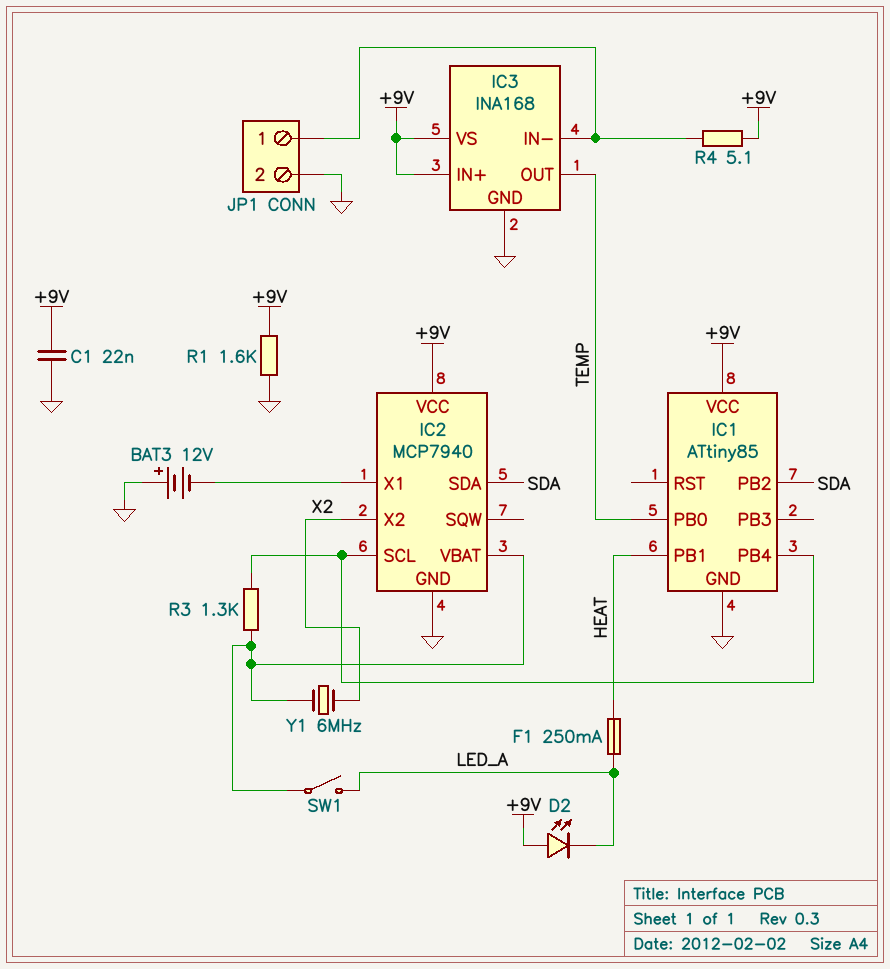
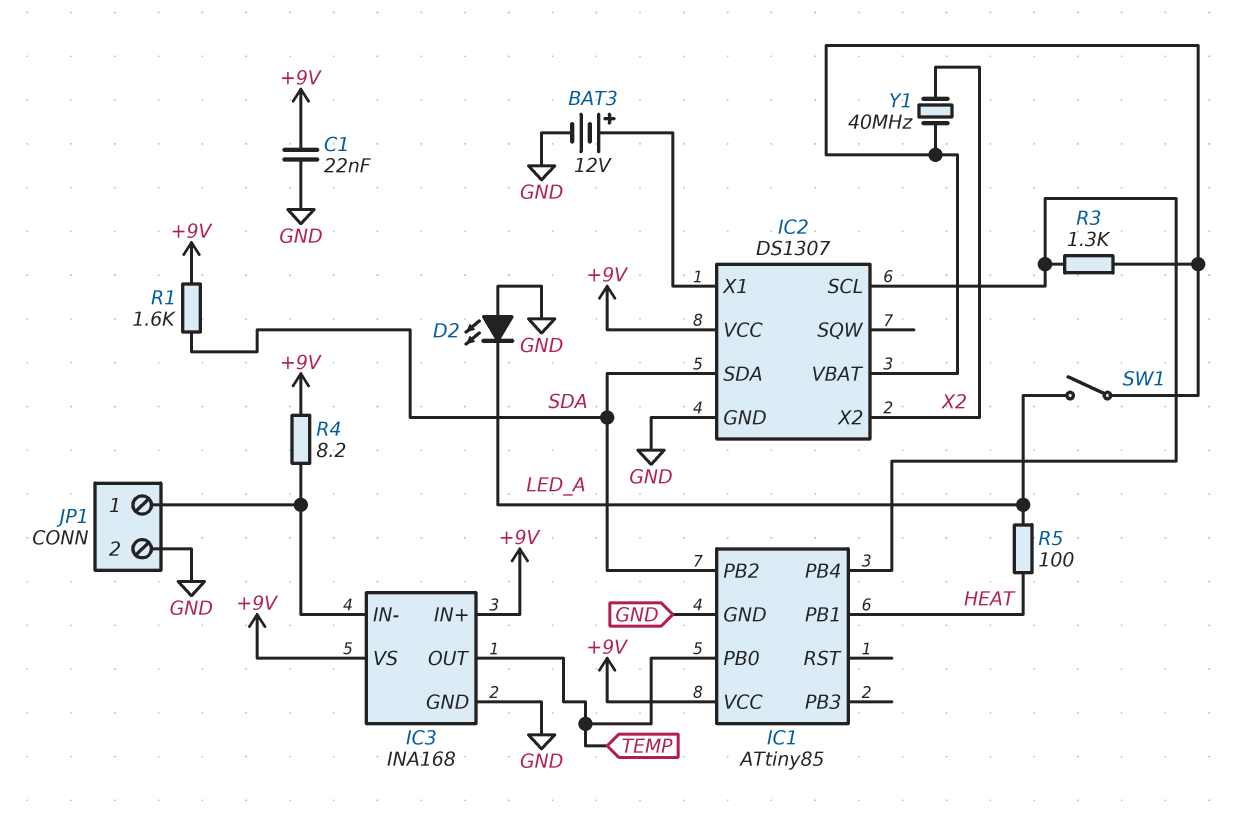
BAT3: 12V (plus GND, minus IC2/X1) -> 12V (plus IC2/X1, minus GND)
D2: LED (A +9V, K LED_A) -> LED (A GND, K LED_A)
F1: 250mA (HEAT, LED_A) -> none
IC2: MCP7940 -> DS1307
R1: 1.6k (+9V, GND) -> 1.6k (+9V, SDA)
R4: 5.1 (+9V, IC3/IN-) -> 8.2 (+9V, IC3/IN-)
R5: none -> 100 (HEAT, LED_A)
Y1: 6MHz (IC2/VBAT, X2) -> 40MHz (IC2/VBAT, X2)

